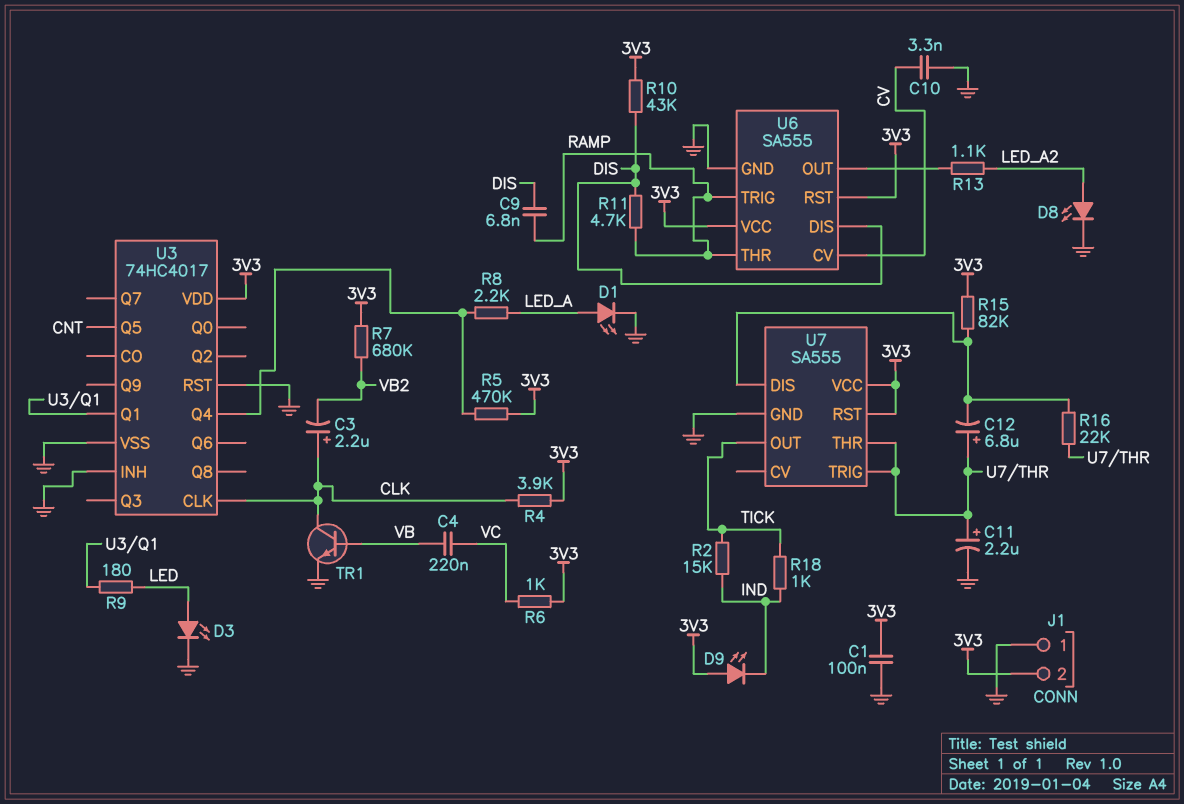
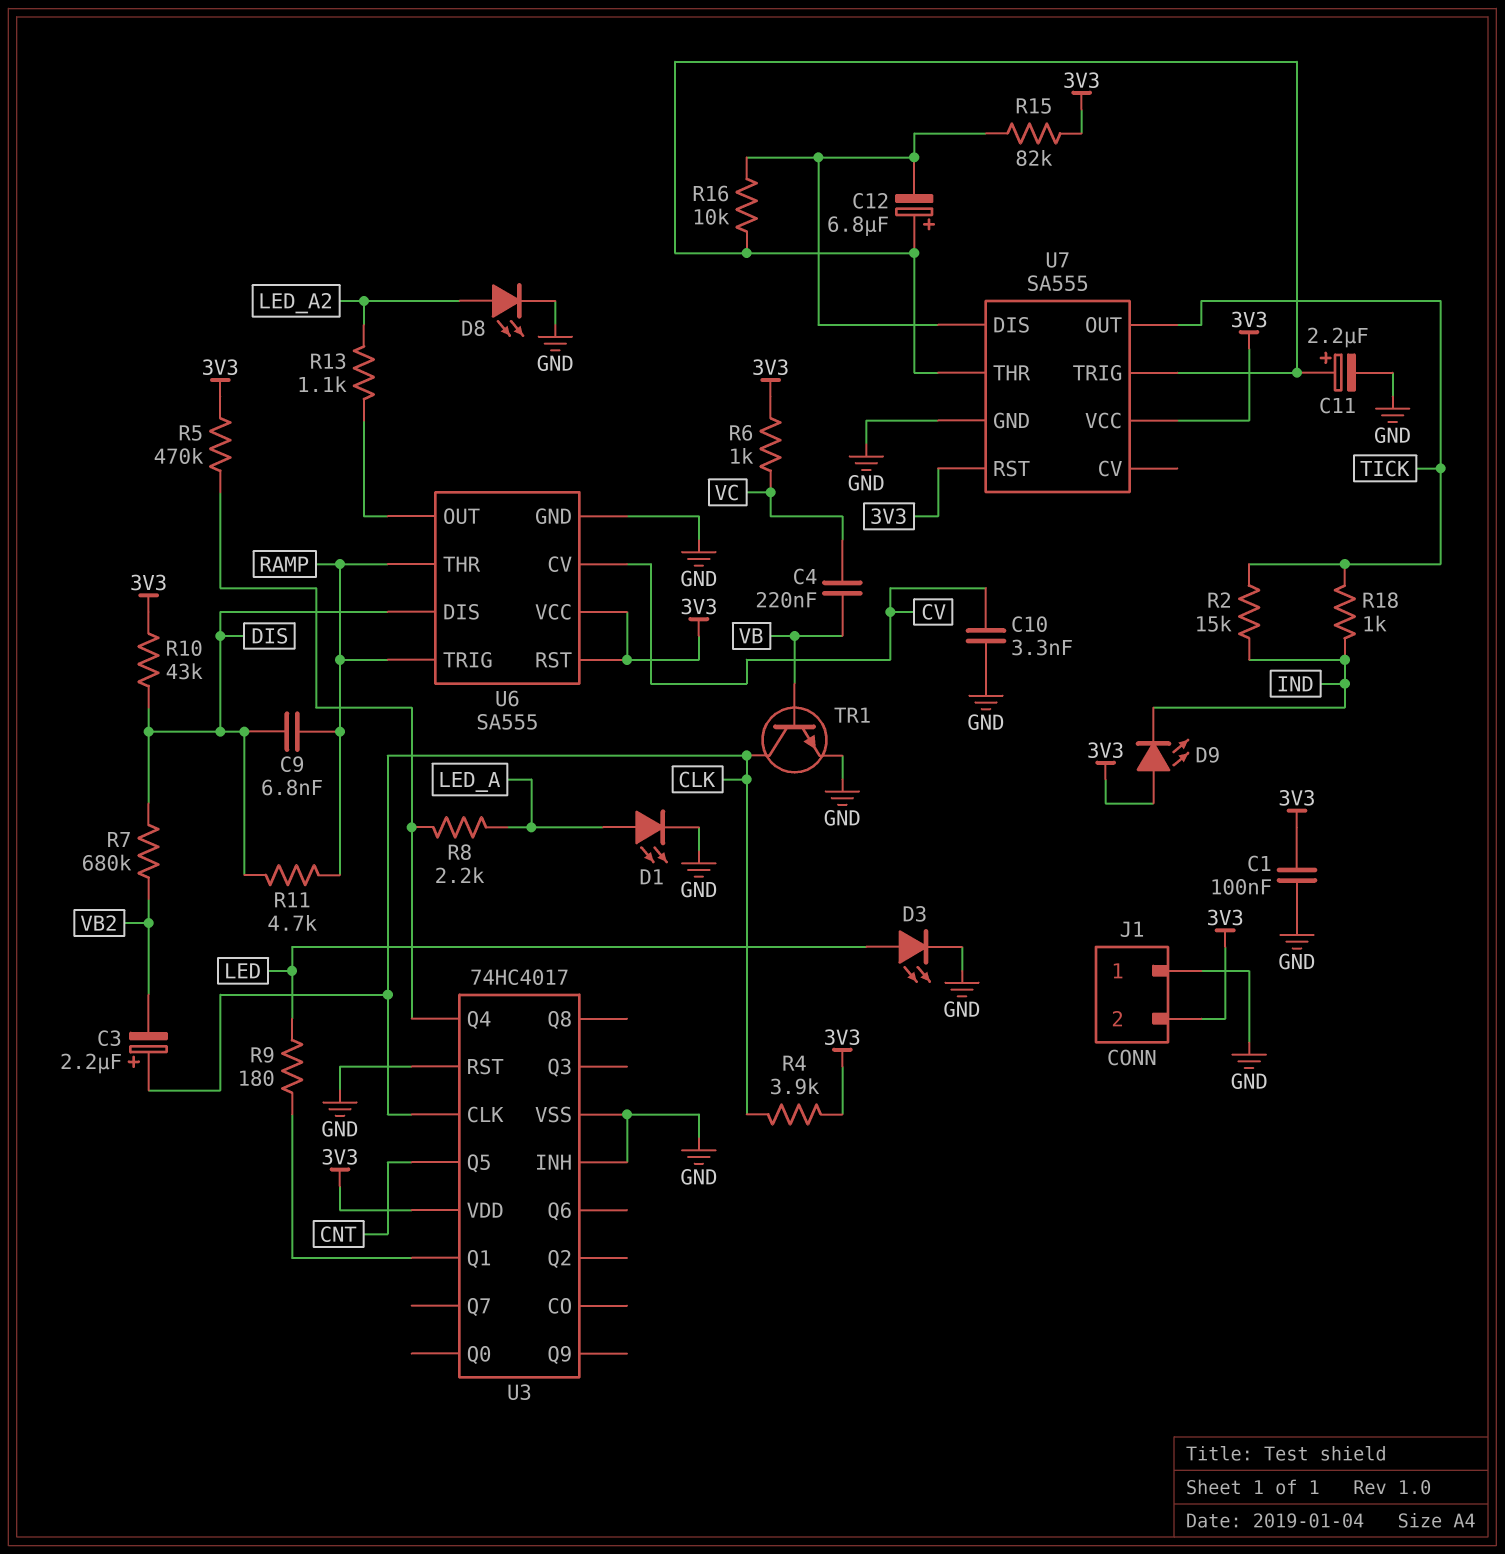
R7: 680k (3V3, VB2) -> 680k (DIS, VB2)
R16: 22k (U7/DIS, U7/THR) -> 10k (U7/DIS, U7/THR)

